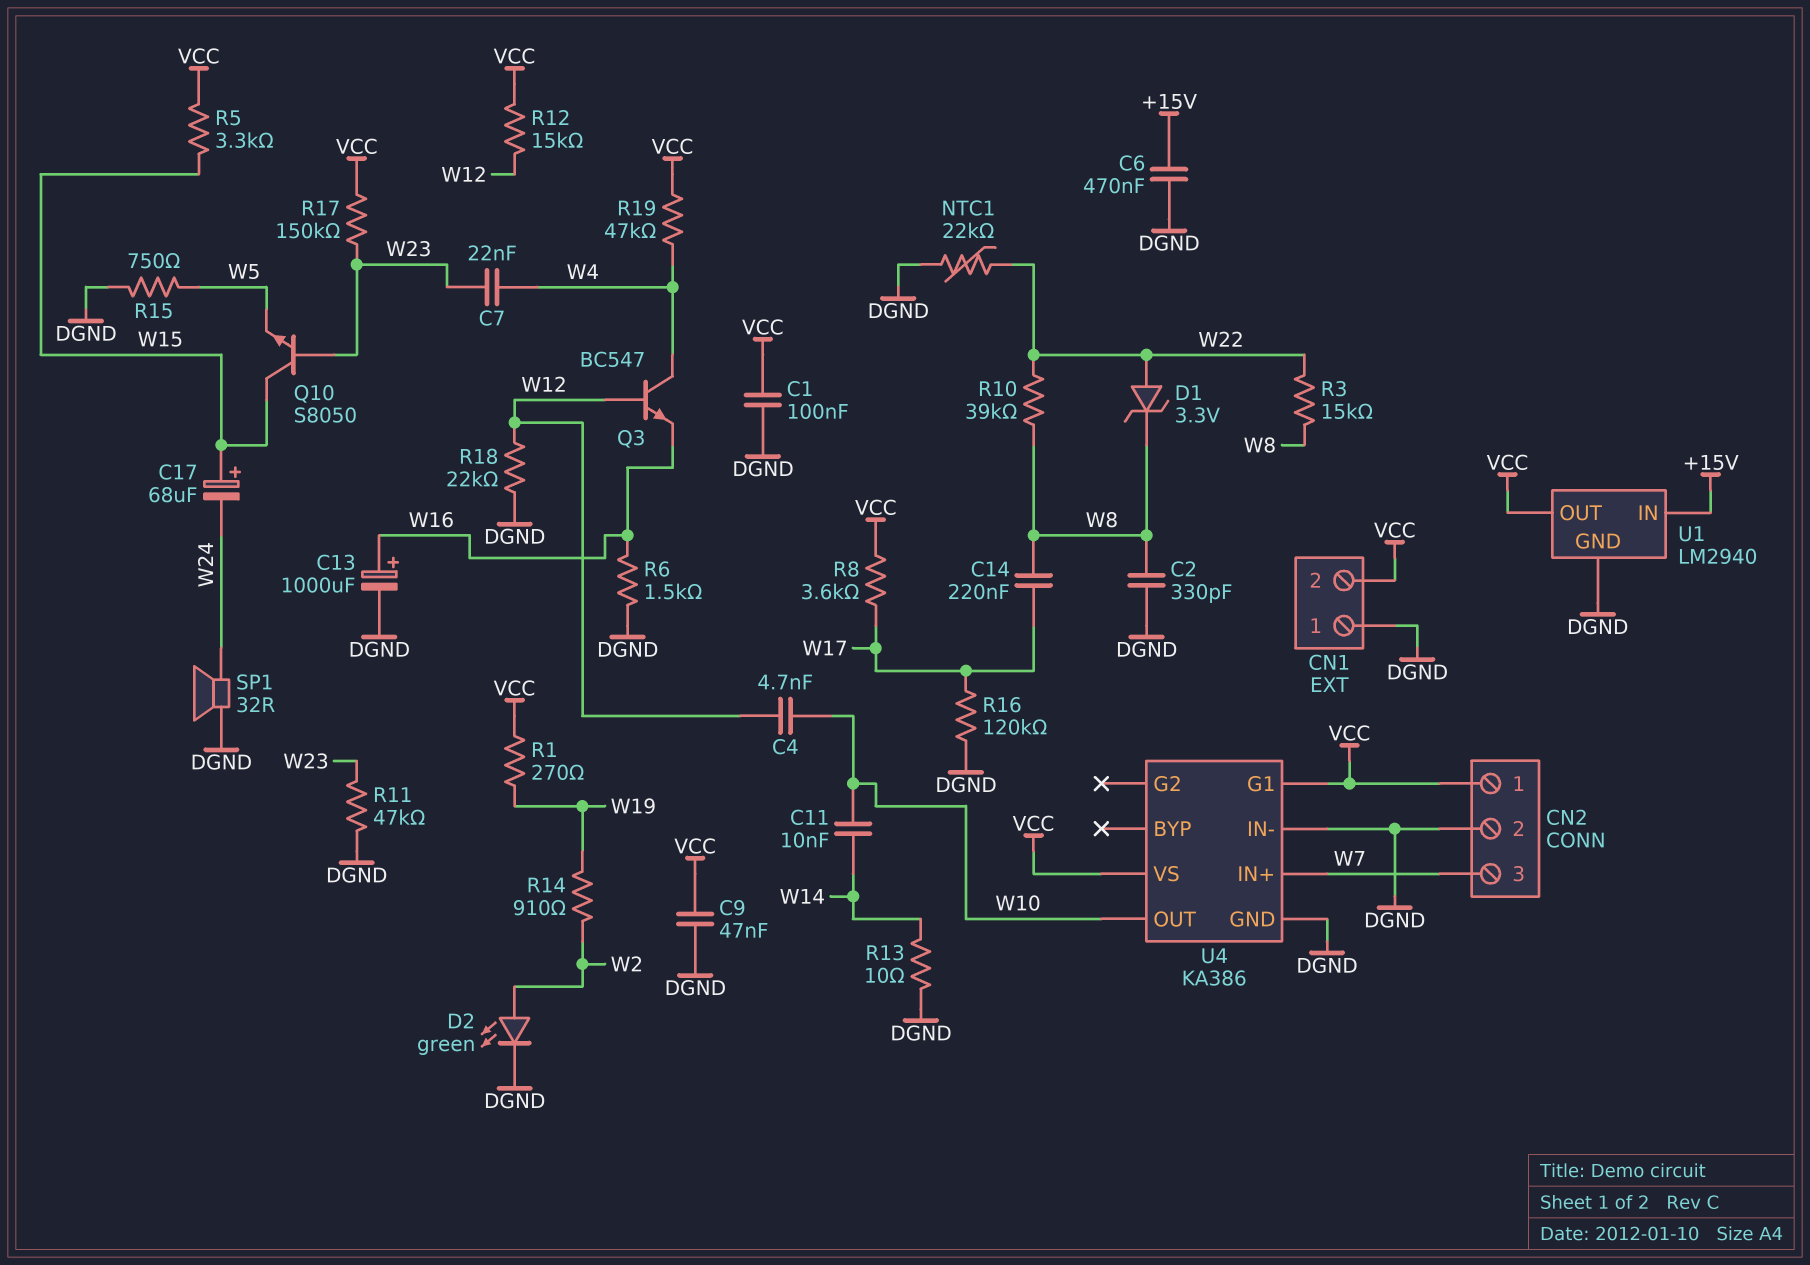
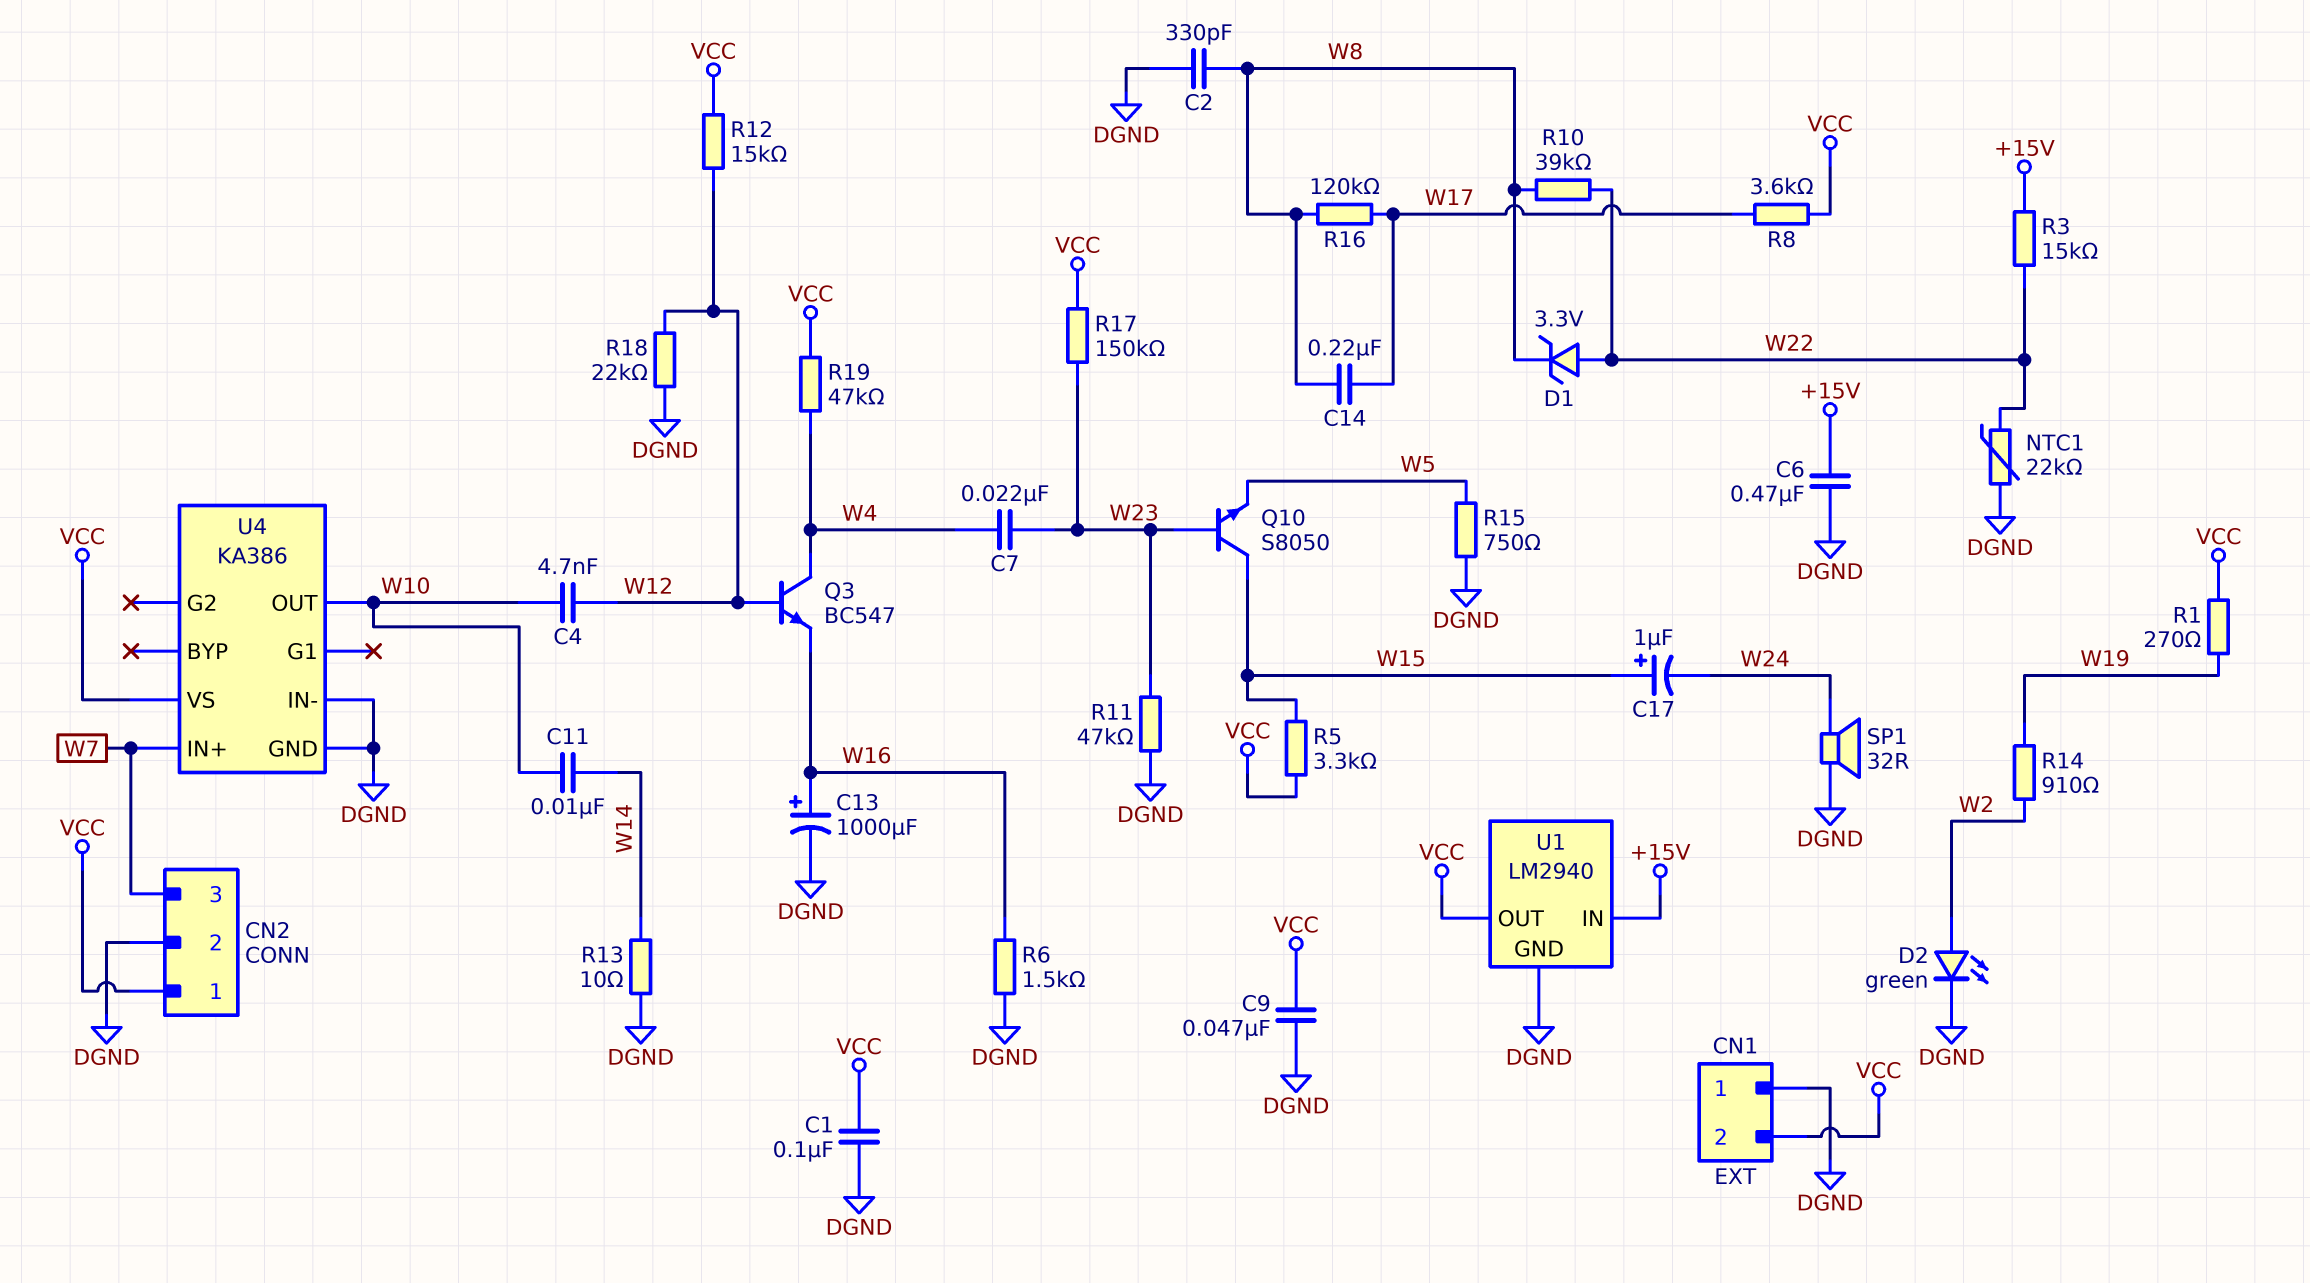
C17: 68uF (plus W15, minus W24) -> 1uF (plus W15, minus W24)
R3: 15k (W8, W22) -> 15k (+15V, W22)
R16: 120k (DGND, W17) -> 120k (W8, W17)
U4 pin G1: VCC -> none

